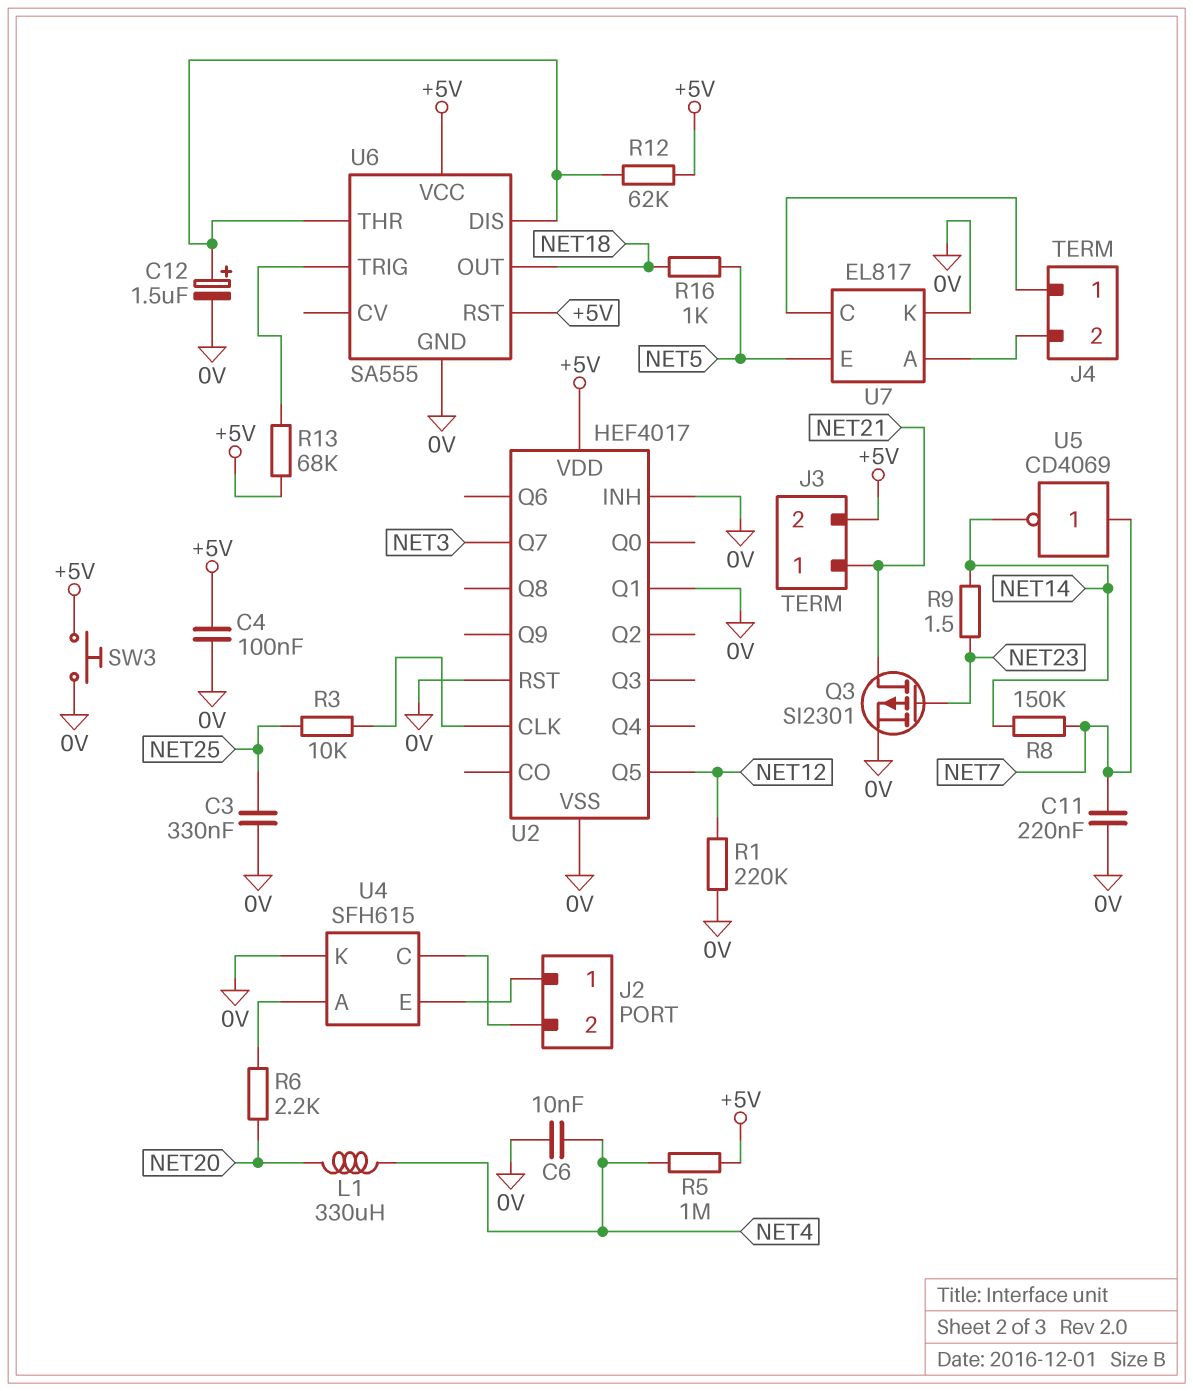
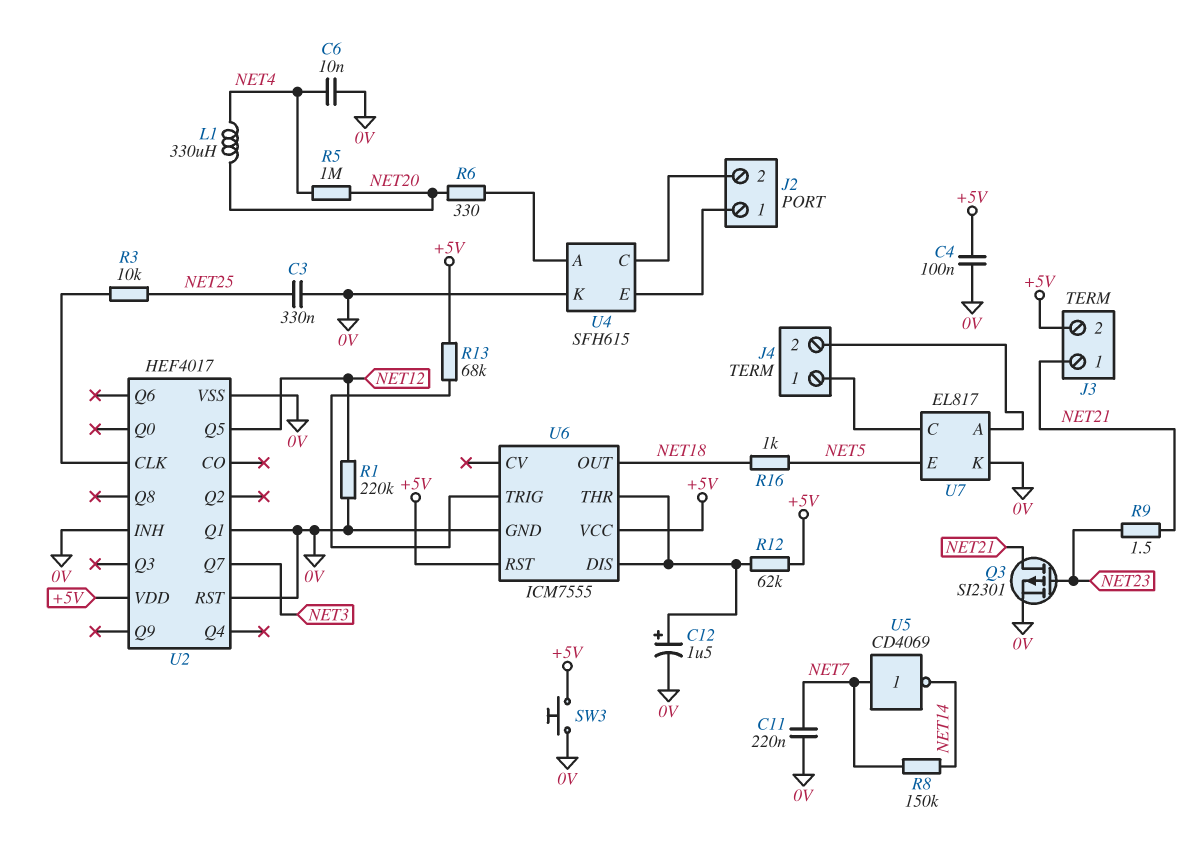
R5: 1M (+5V, NET4) -> 1M (NET4, NET20)
R6: 2.2k (NET20, U4/A) -> 330 (NET20, U4/A)
R9: 1.5 (NET14, NET23) -> 1.5 (NET21, NET23)
U6: SA555 -> ICM7555

